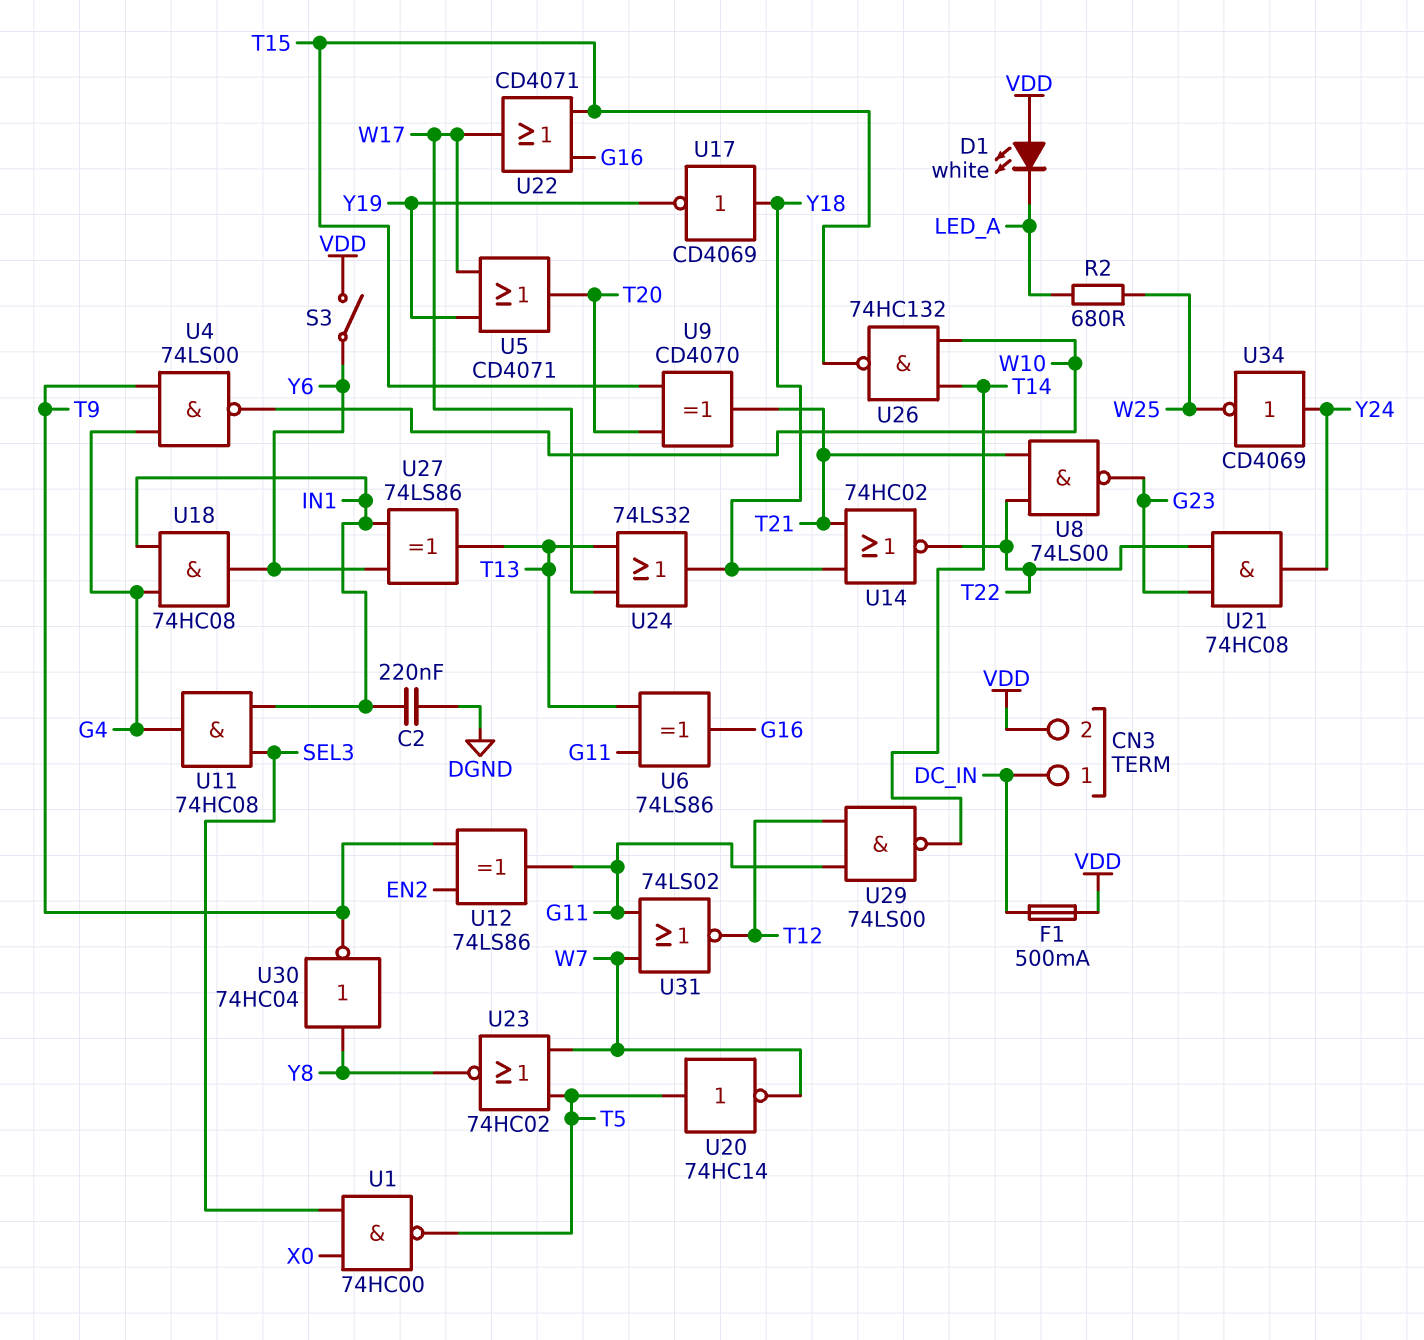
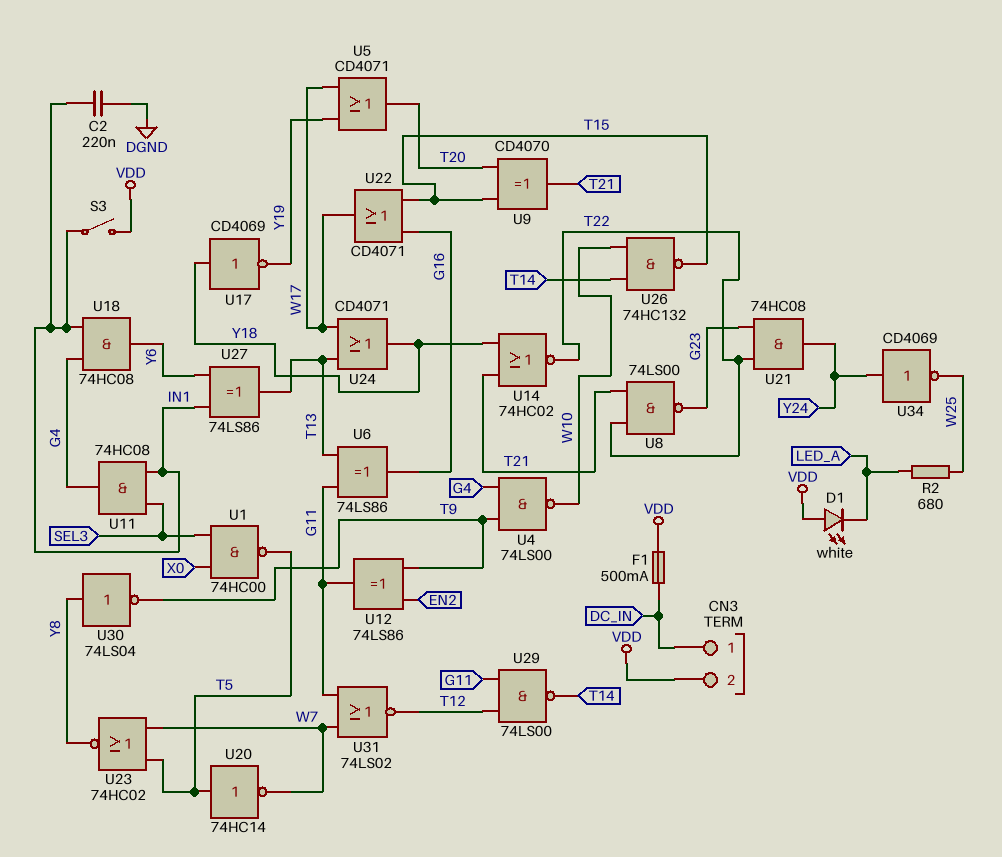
S3: switch (VDD, Y6) -> switch (IN1, VDD)
U24: OR 74LS32 (in T13, in W17, out Y18) -> OR CD4071 (in T13, in W17, out Y18)
U30: NOT 74HC04 (in Y8, out T9) -> NOT 74LS04 (in Y8, out T9)

